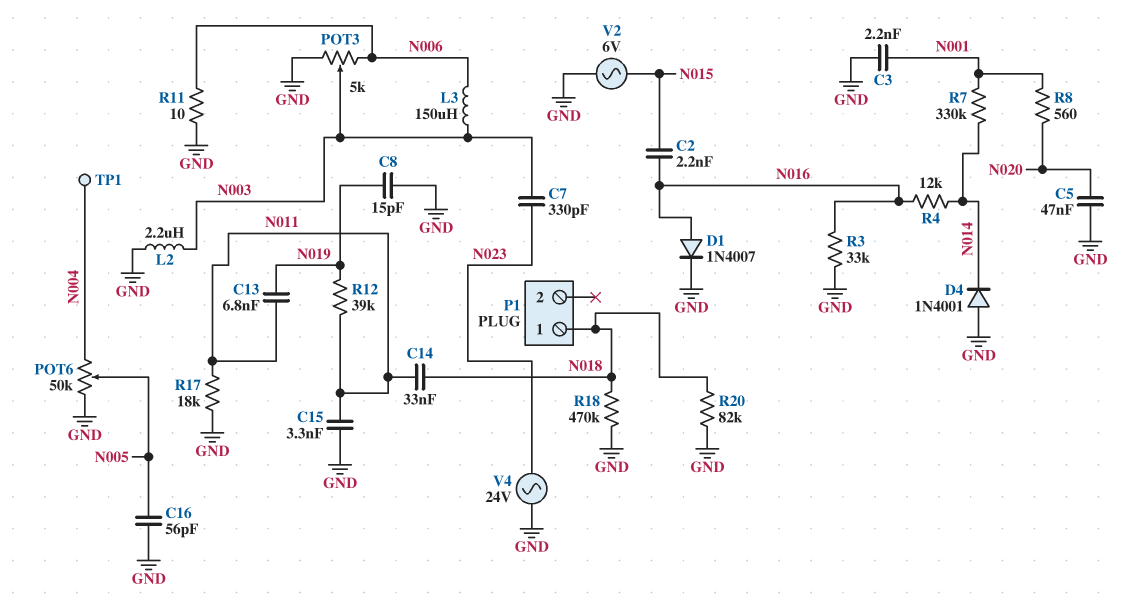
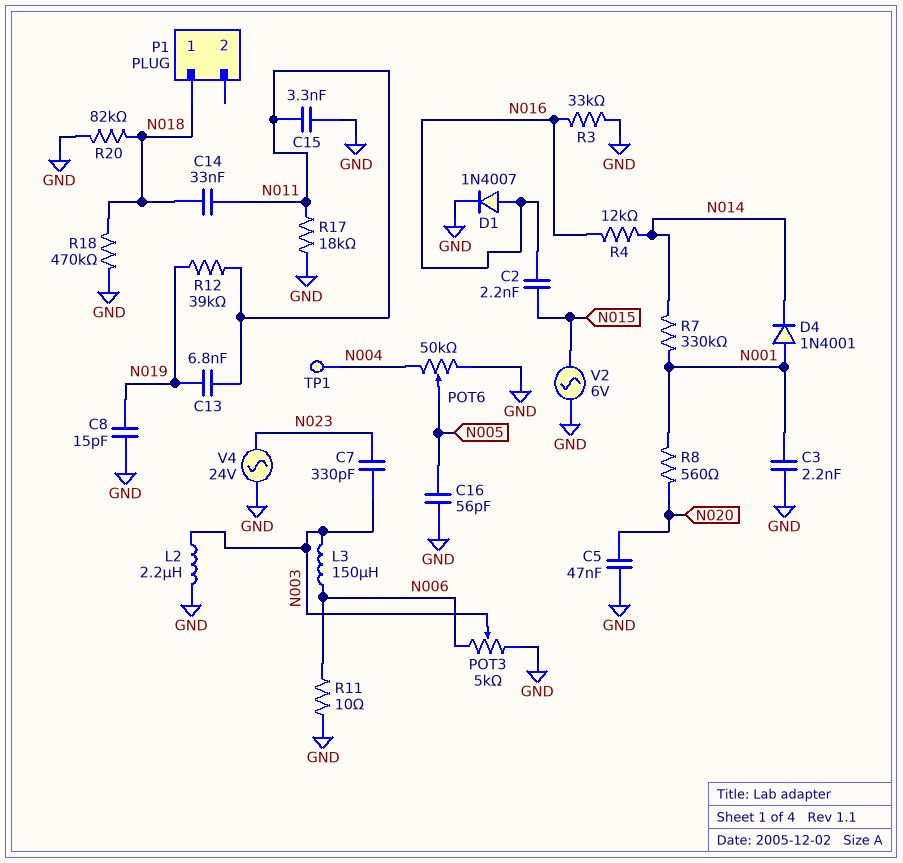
D4: diode 1N4001 (A GND, K N014) -> diode 1N4001 (A N001, K N014)

